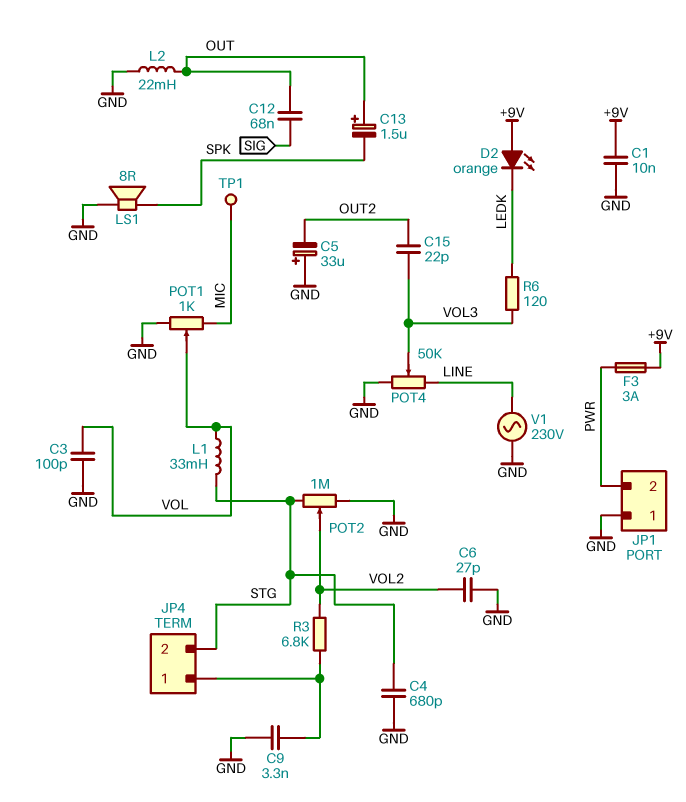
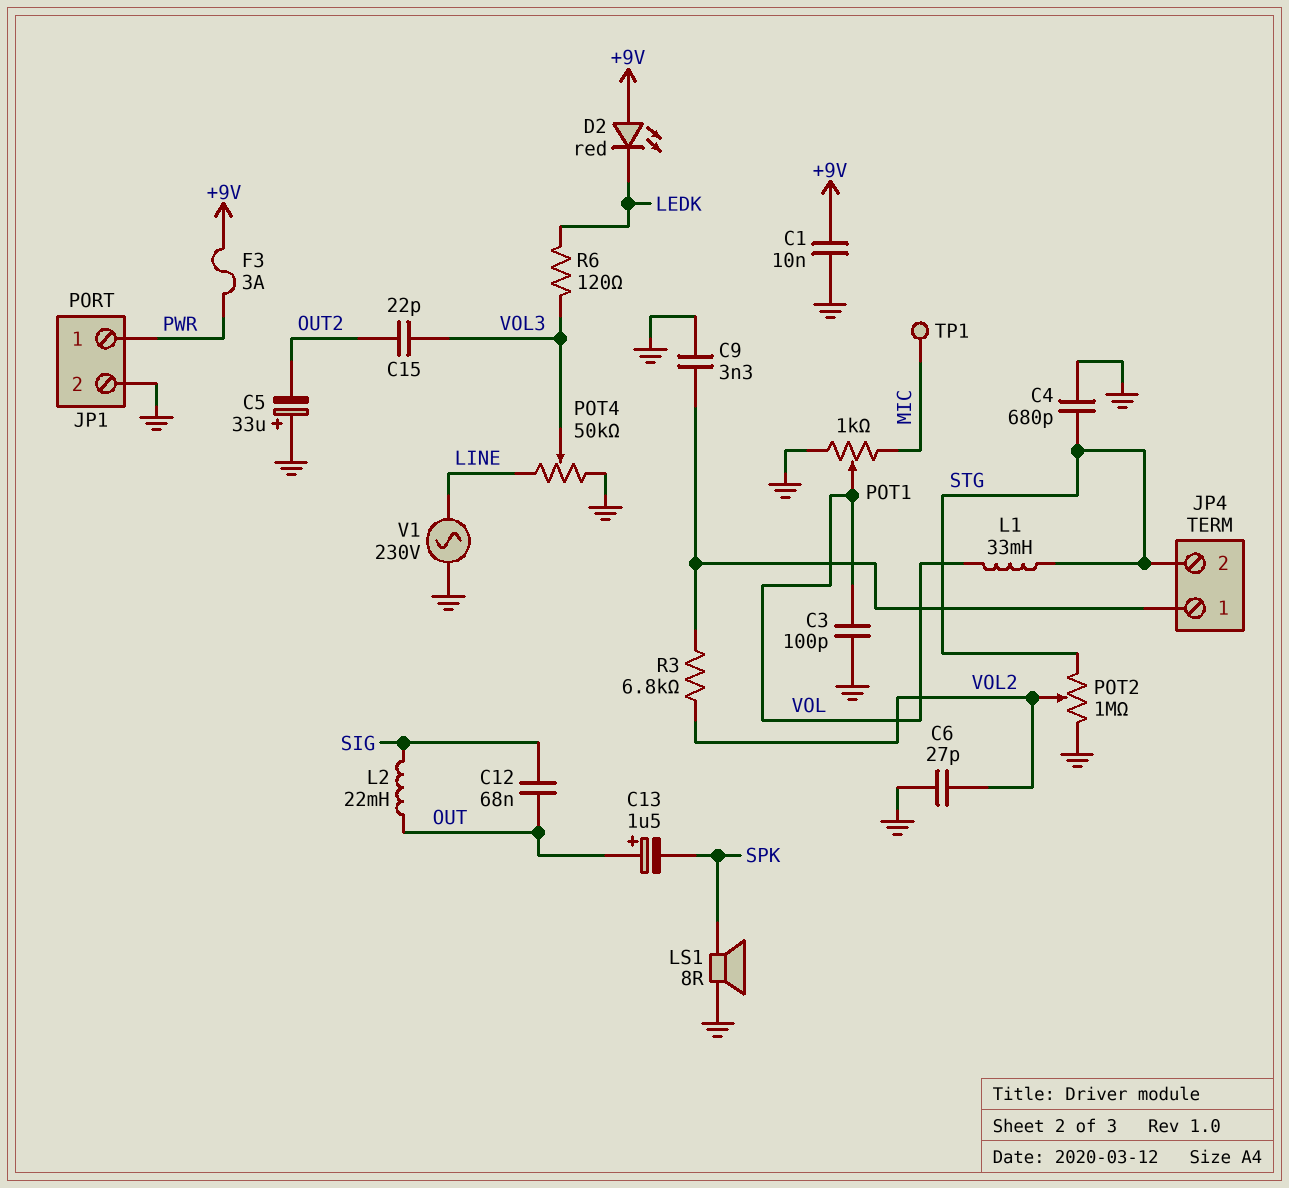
D2: LED orange (A +9V, K LEDK) -> LED red (A +9V, K LEDK)
JP1 pin 1: GND -> PWR
JP1 pin 2: PWR -> GND
L2: 22mH (GND, OUT) -> 22mH (OUT, SIG)

